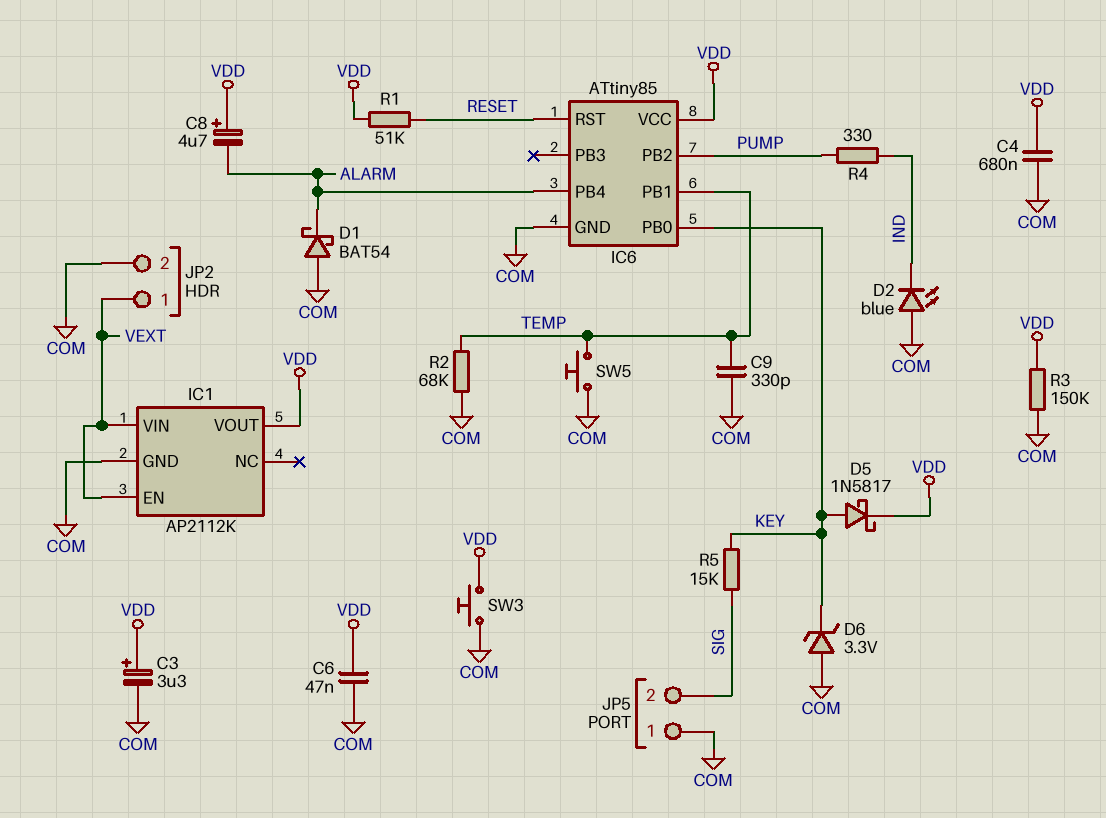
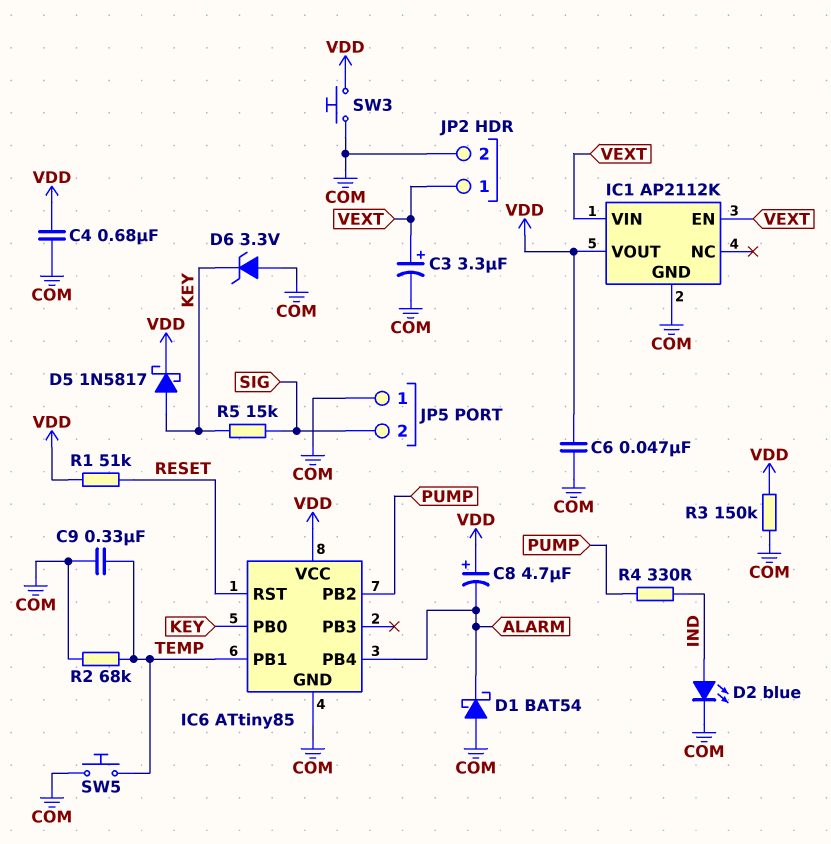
C3: 3.3uF (plus VDD, minus COM) -> 3.3uF (plus VEXT, minus COM)
C9: 330pF (COM, TEMP) -> 330nF (COM, TEMP)
D2: LED blue (A COM, K IND) -> LED blue (A IND, K COM)

